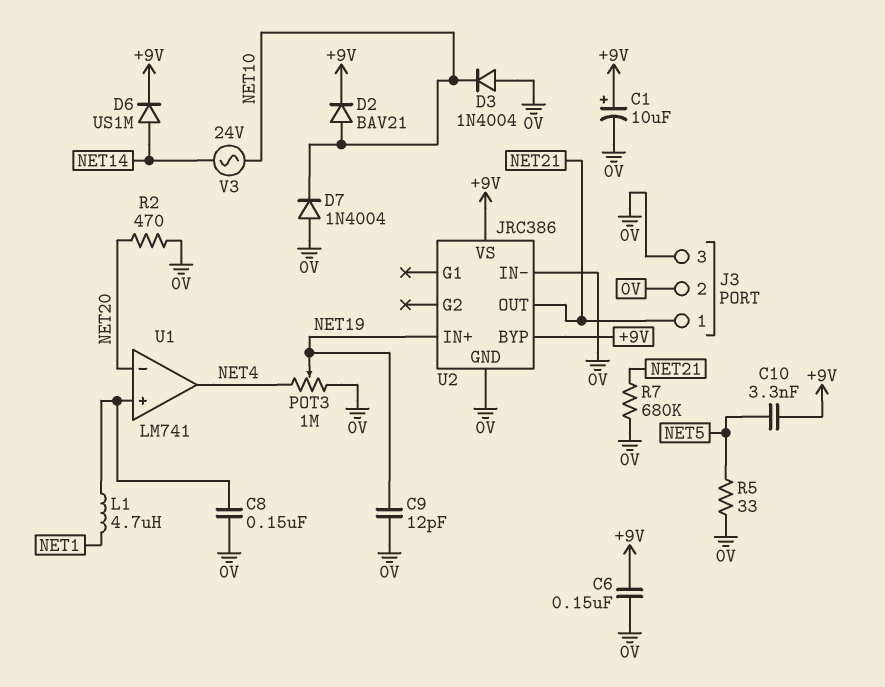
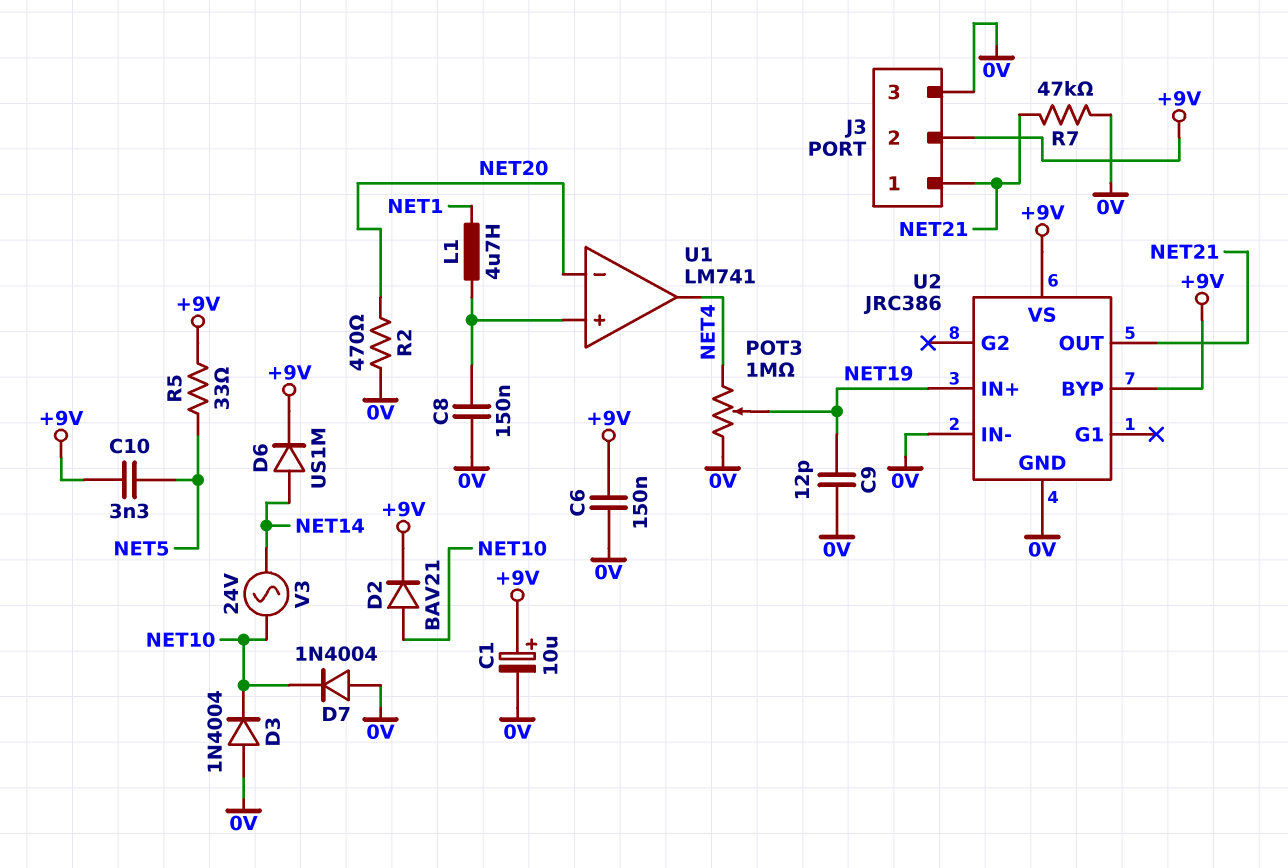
J3 pin 2: 0V -> +9V
R5: 33 (0V, NET5) -> 33 (+9V, NET5)
R7: 680k (0V, NET21) -> 47k (0V, NET21)

